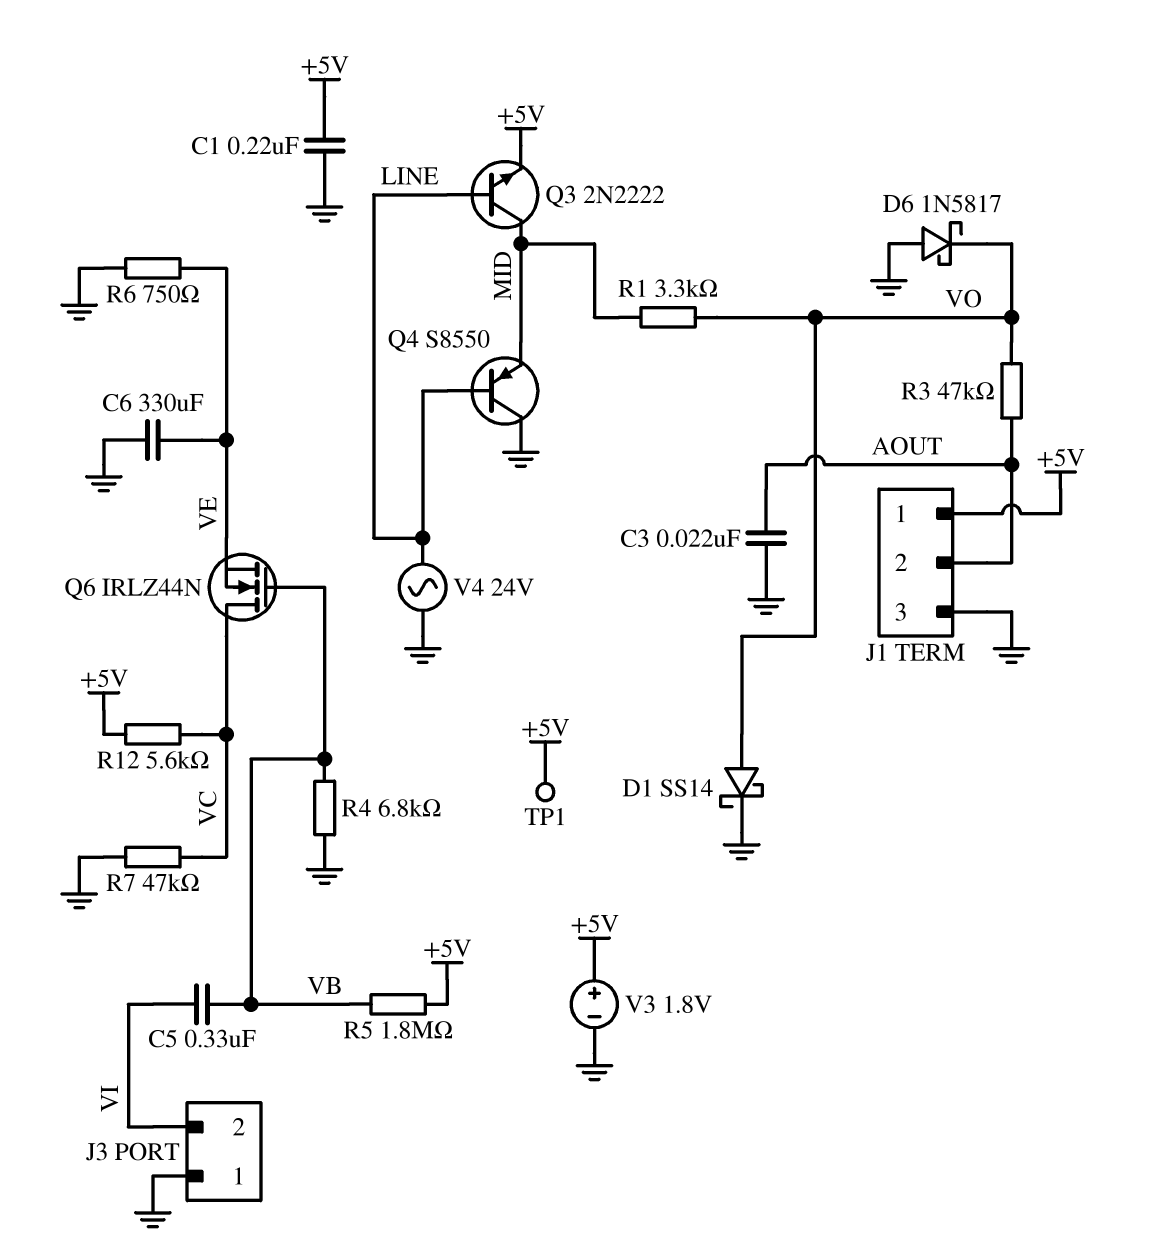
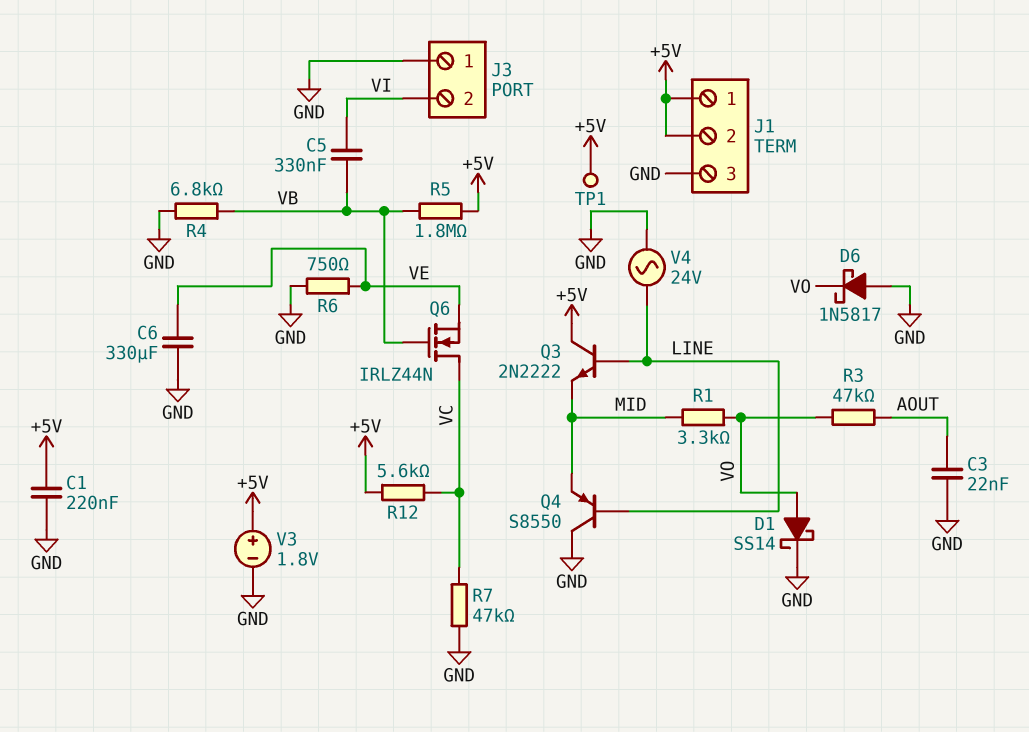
J1 pin 2: AOUT -> +5V
Q3: NPN 2N2222 (B LINE, C MID, E +5V) -> NPN 2N2222 (B LINE, C +5V, E MID)

